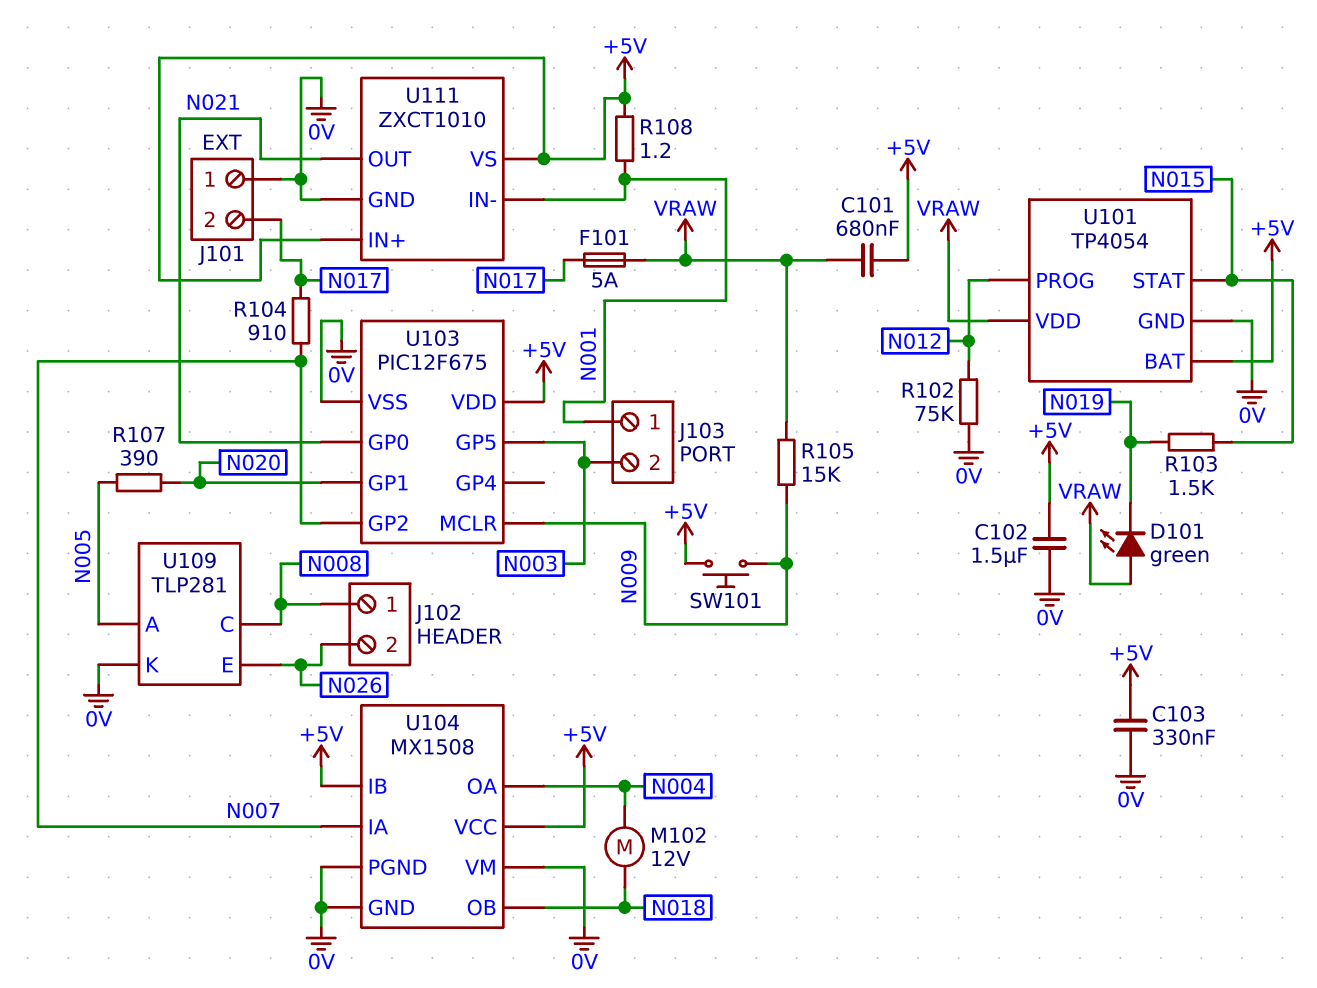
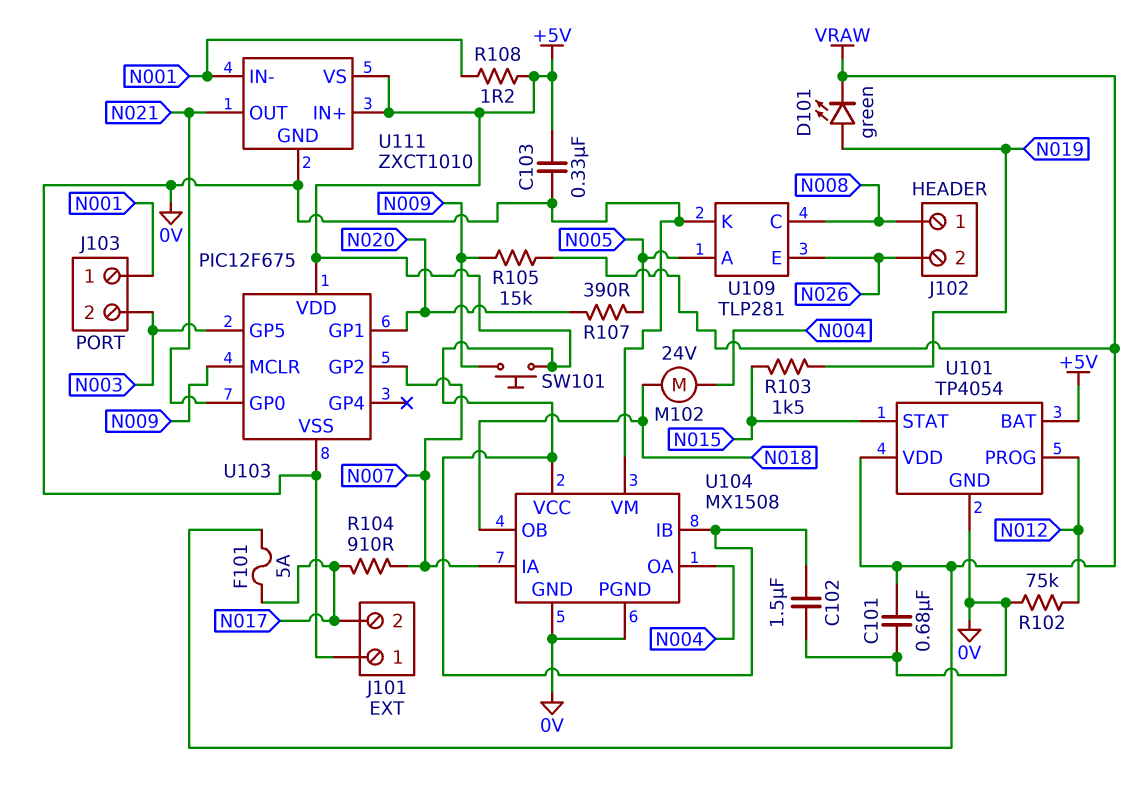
C101: 680nF (+5V, VRAW) -> 680nF (0V, VRAW)
D101: LED green (A VRAW, K N019) -> LED green (A N019, K VRAW)
M102: motor 12V (N004, N018) -> motor 24V (N004, N018)

